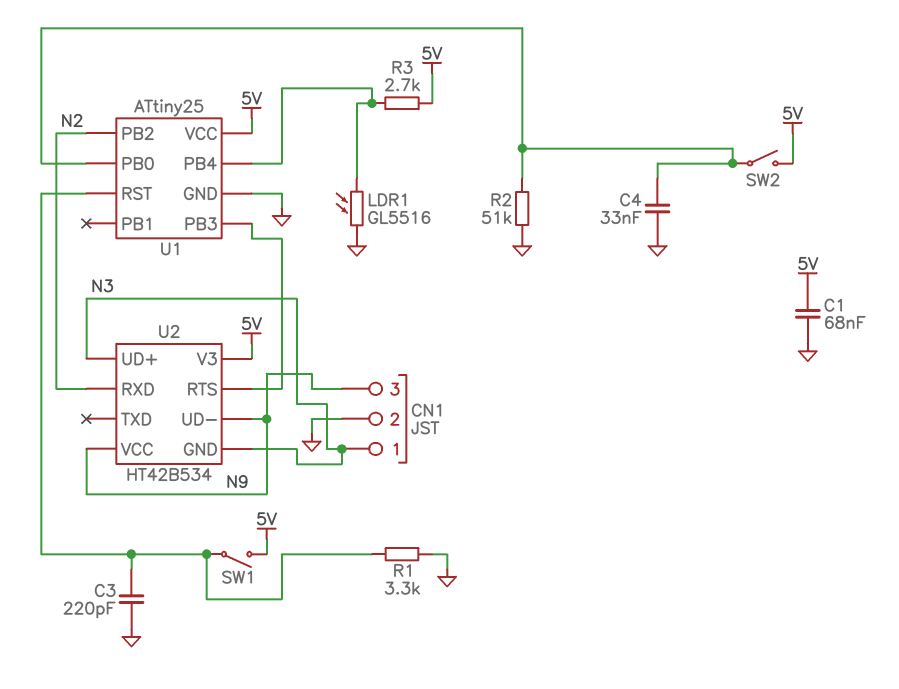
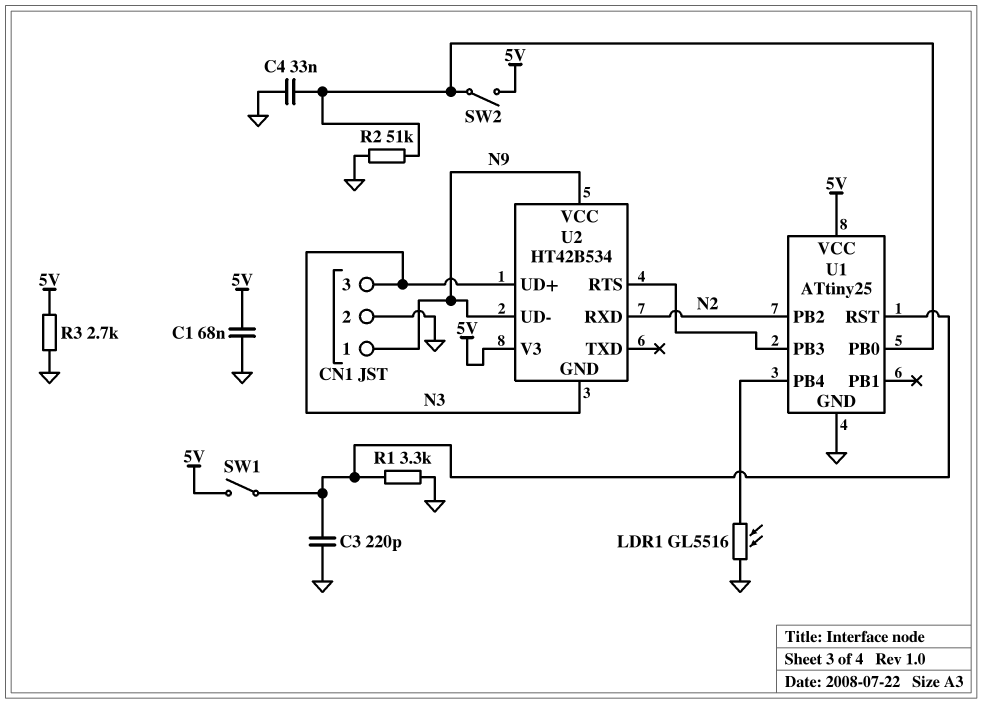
CN1 pin 1: N3 -> N9
CN1 pin 3: N9 -> N3
R3: 2.7k (5V, U1/PB4) -> 2.7k (5V, GND)

